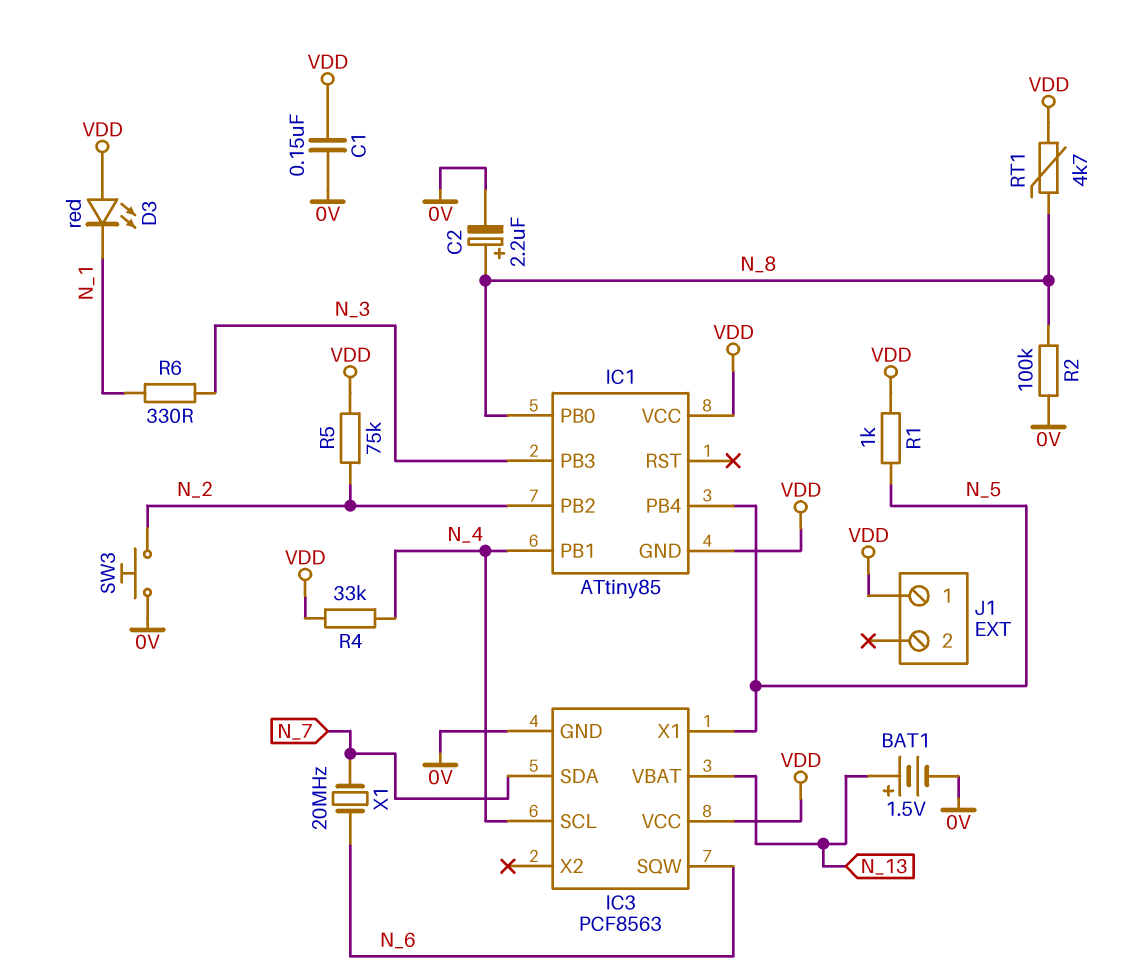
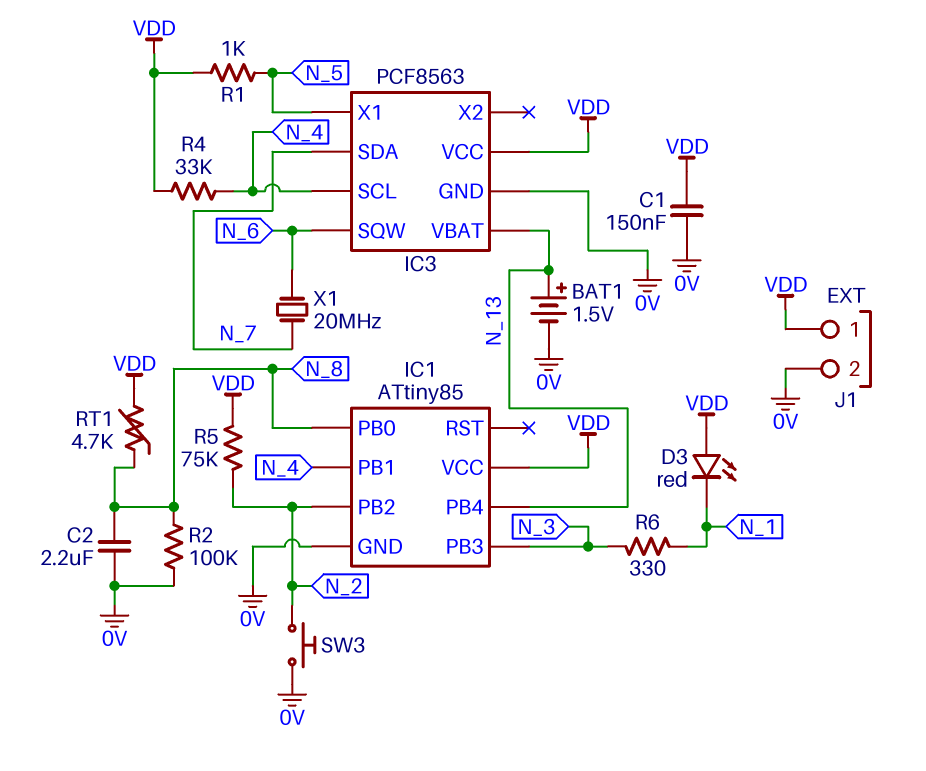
C2: 2.2uF (plus N_8, minus 0V) -> 2.2uF (0V, N_8)
IC1 pin GND: VDD -> 0V
IC1 pin PB4: N_5 -> N_13
J1 pin 2: none -> 0V

